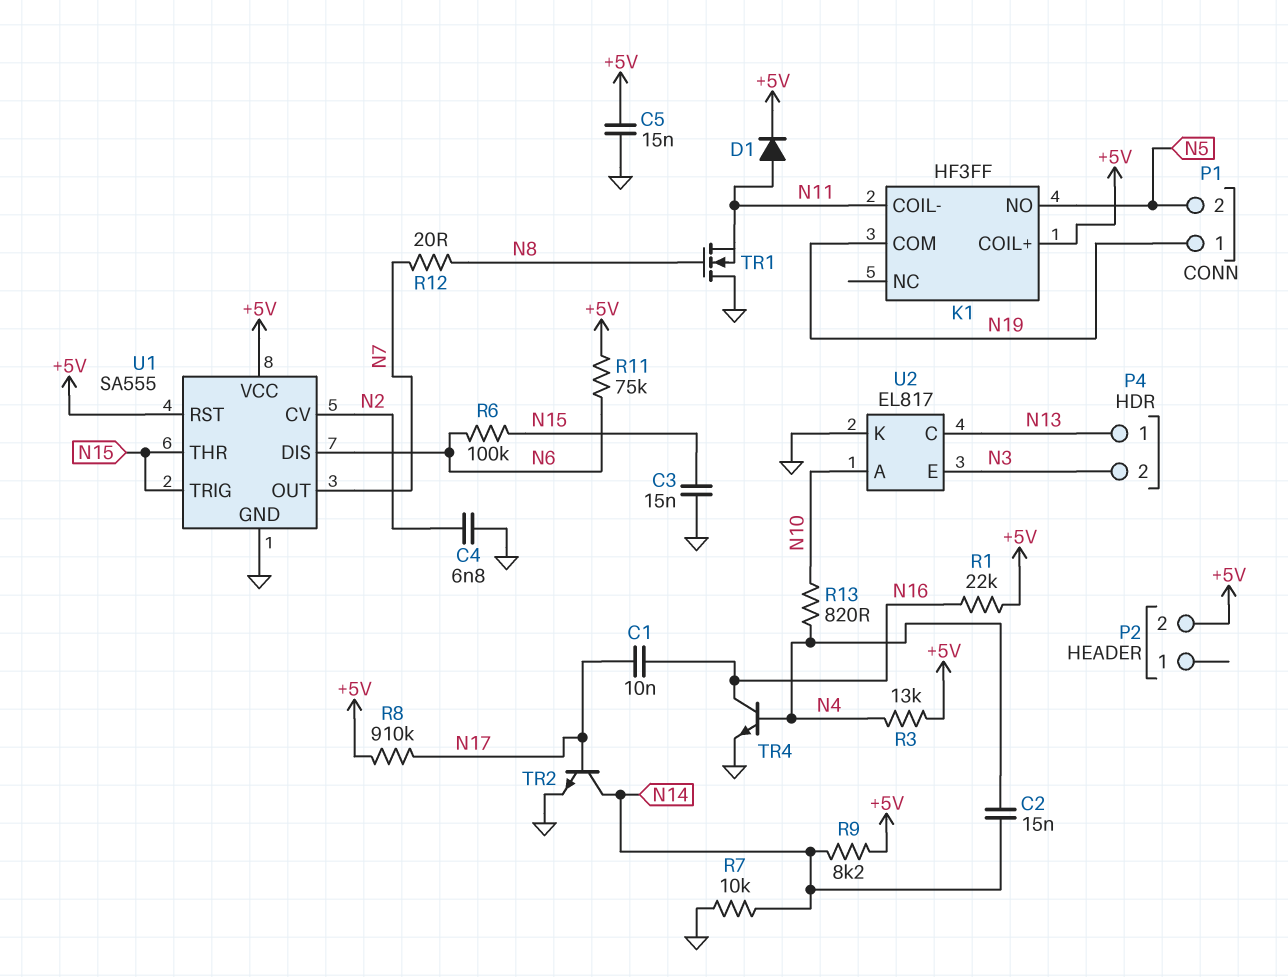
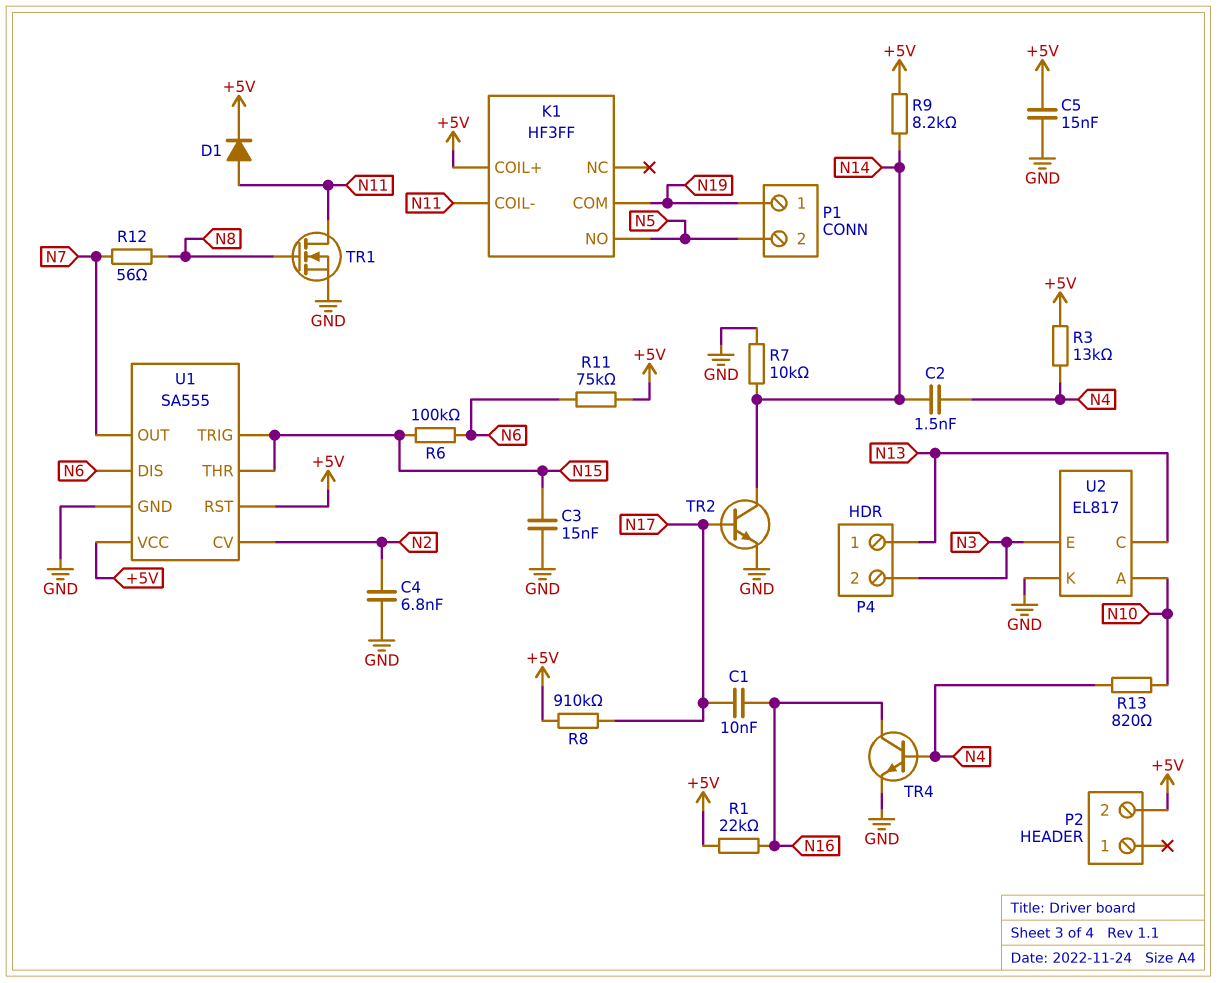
C2: 15nF (N4, N14) -> 1.5nF (N4, N14)
R12: 20 (N7, N8) -> 56 (N7, N8)
TR1: NMOS (G N8, D GND, S N11) -> NMOS (G N8, D N11, S GND)

